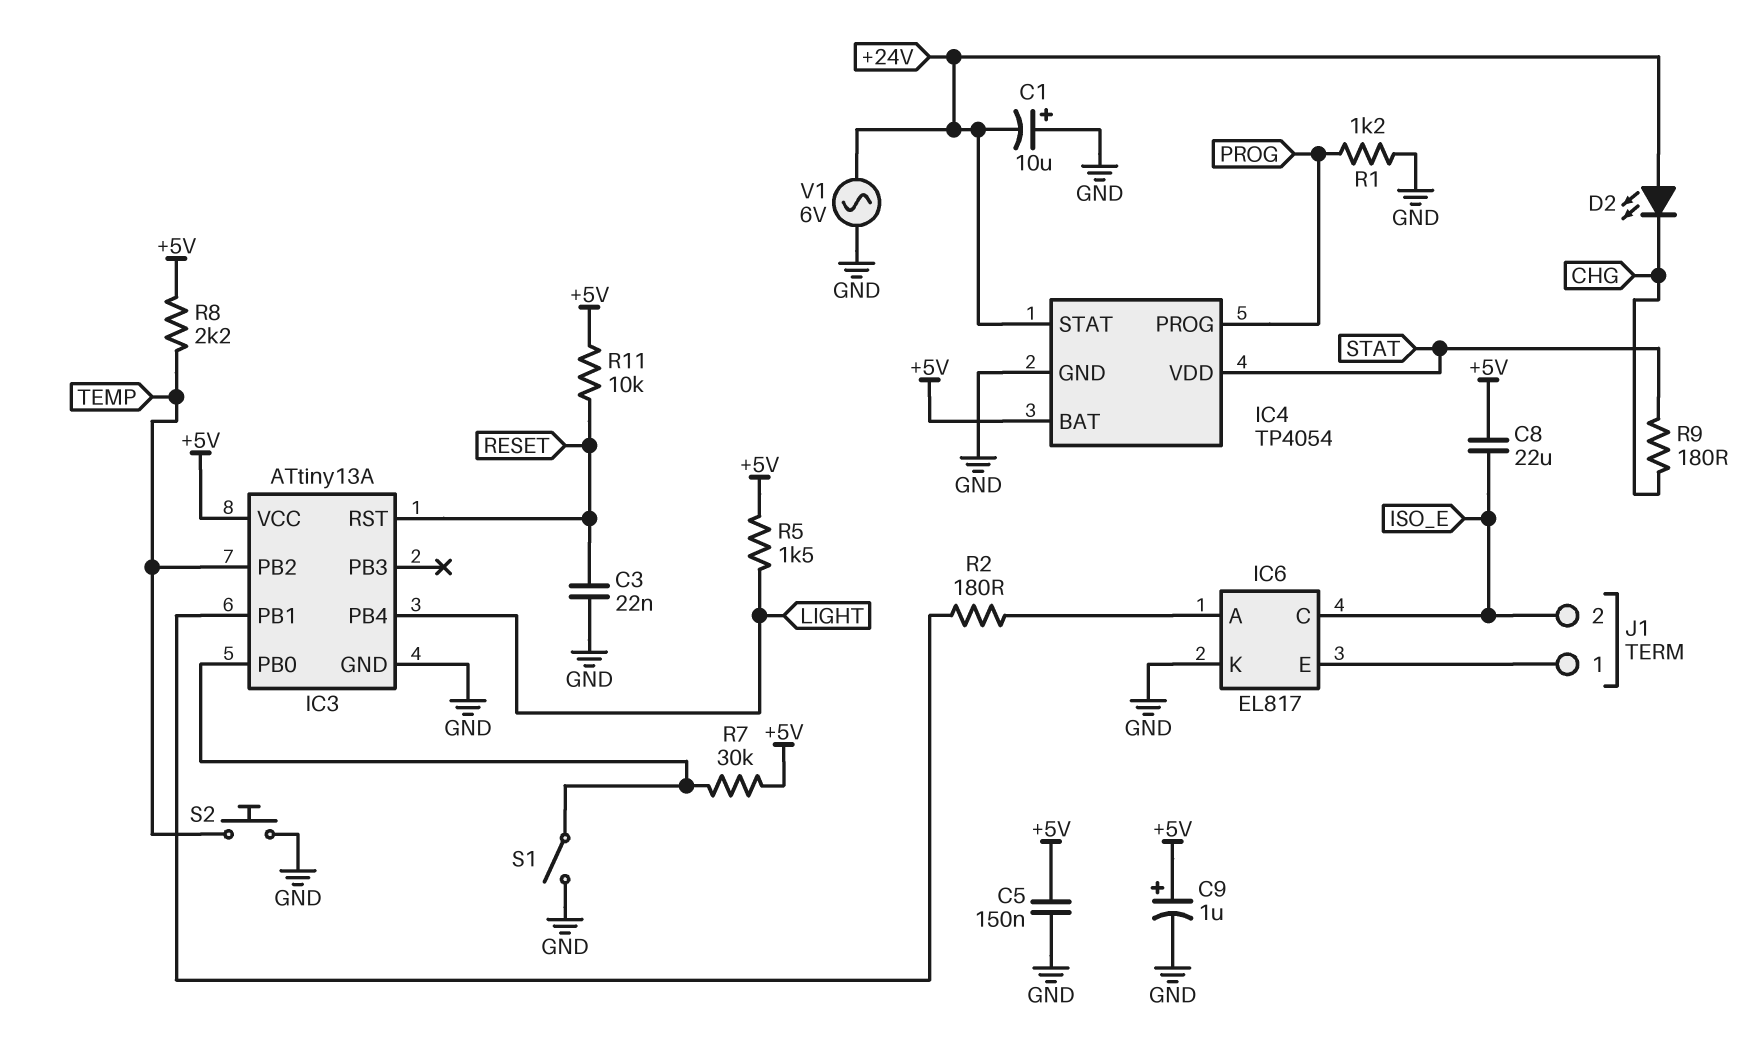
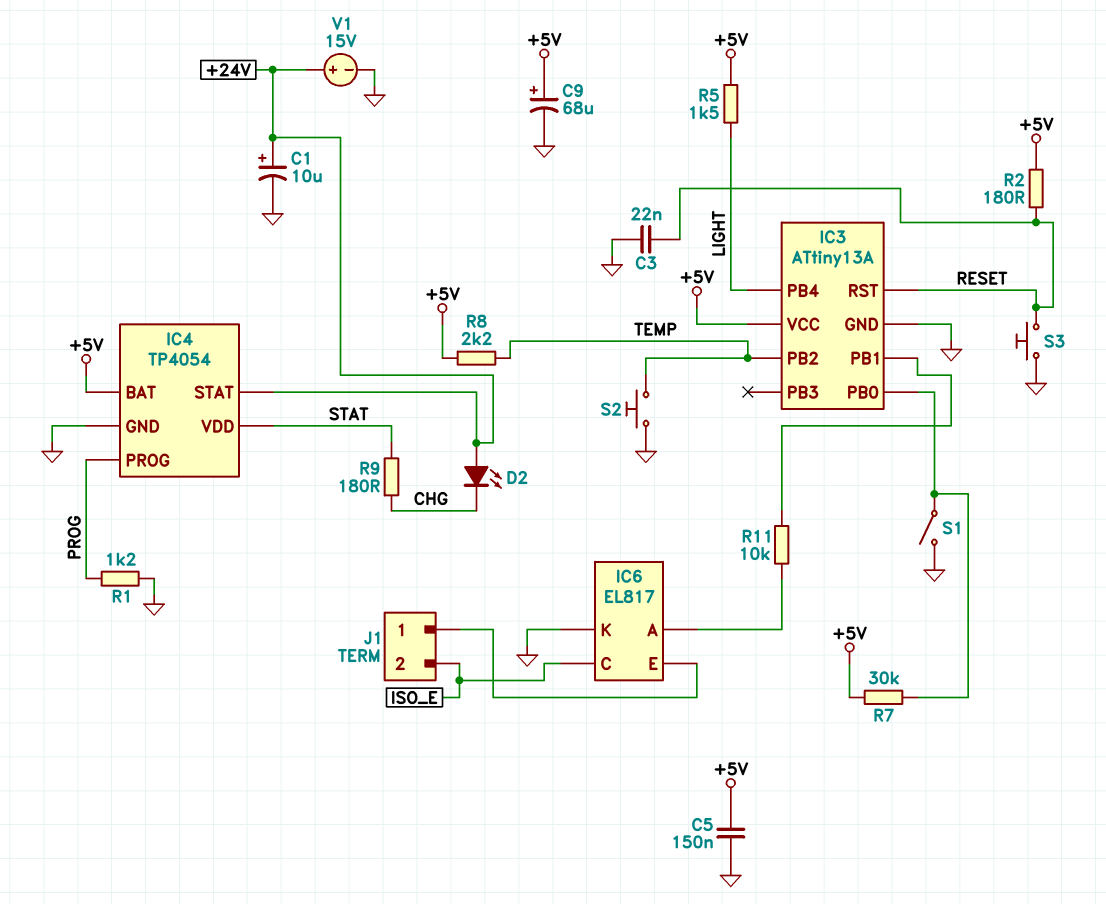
C1: 10uF (plus GND, minus +24V) -> 10uF (plus +24V, minus GND)
C8: 22uF (+5V, ISO_E) -> none
C9: 1uF (plus +5V, minus GND) -> 68uF (plus +5V, minus GND)
R2: 180 (IC3/PB1, IC6/A) -> 180 (+5V, RESET)
R11: 10k (+5V, RESET) -> 10k (IC3/PB1, IC6/A)
S3: none -> button (GND, RESET)
V1: AC 6V (+24V, GND) -> 15V (plus +24V, minus GND)

